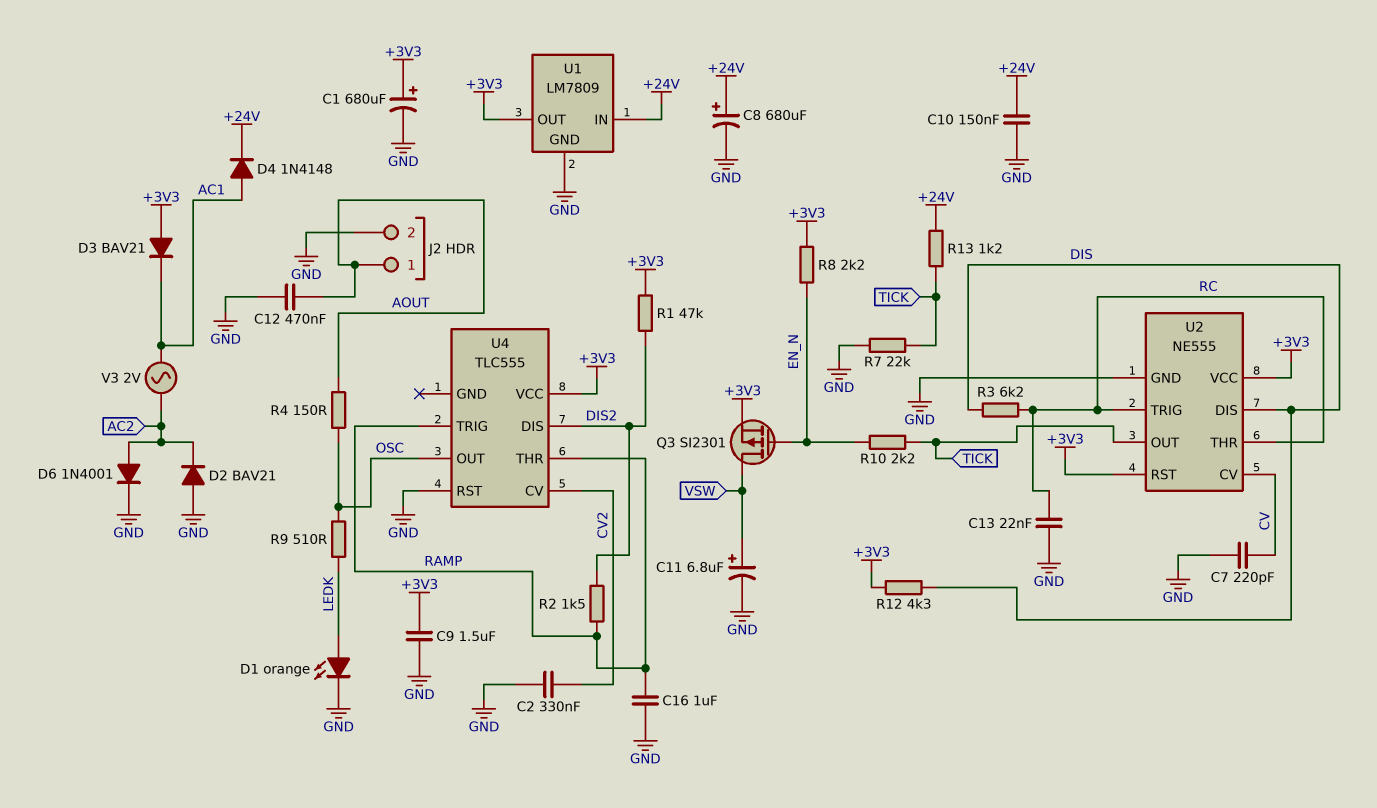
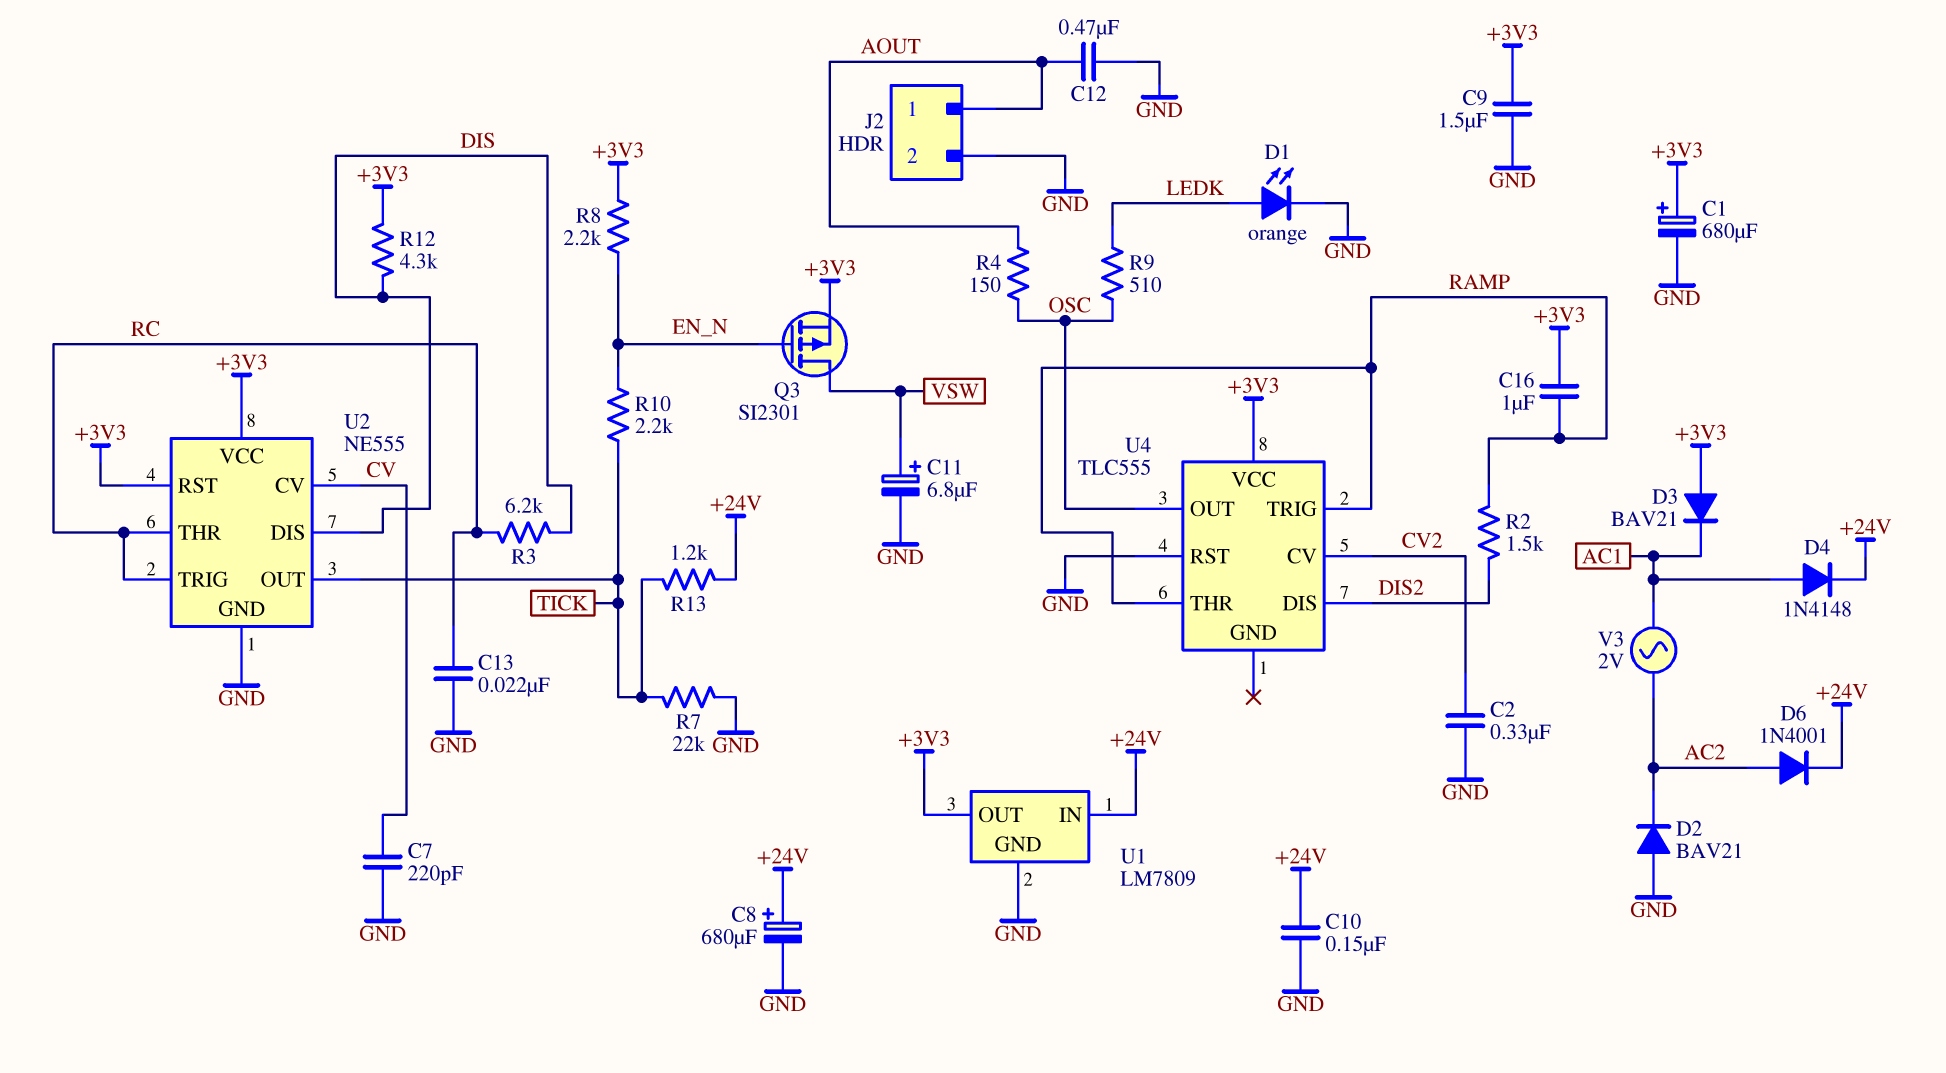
C16: 1uF (GND, RAMP) -> 1uF (+3V3, RAMP)
D6: diode 1N4001 (A AC2, K GND) -> diode 1N4001 (A AC2, K +24V)
R1: 47k (+3V3, DIS2) -> none

